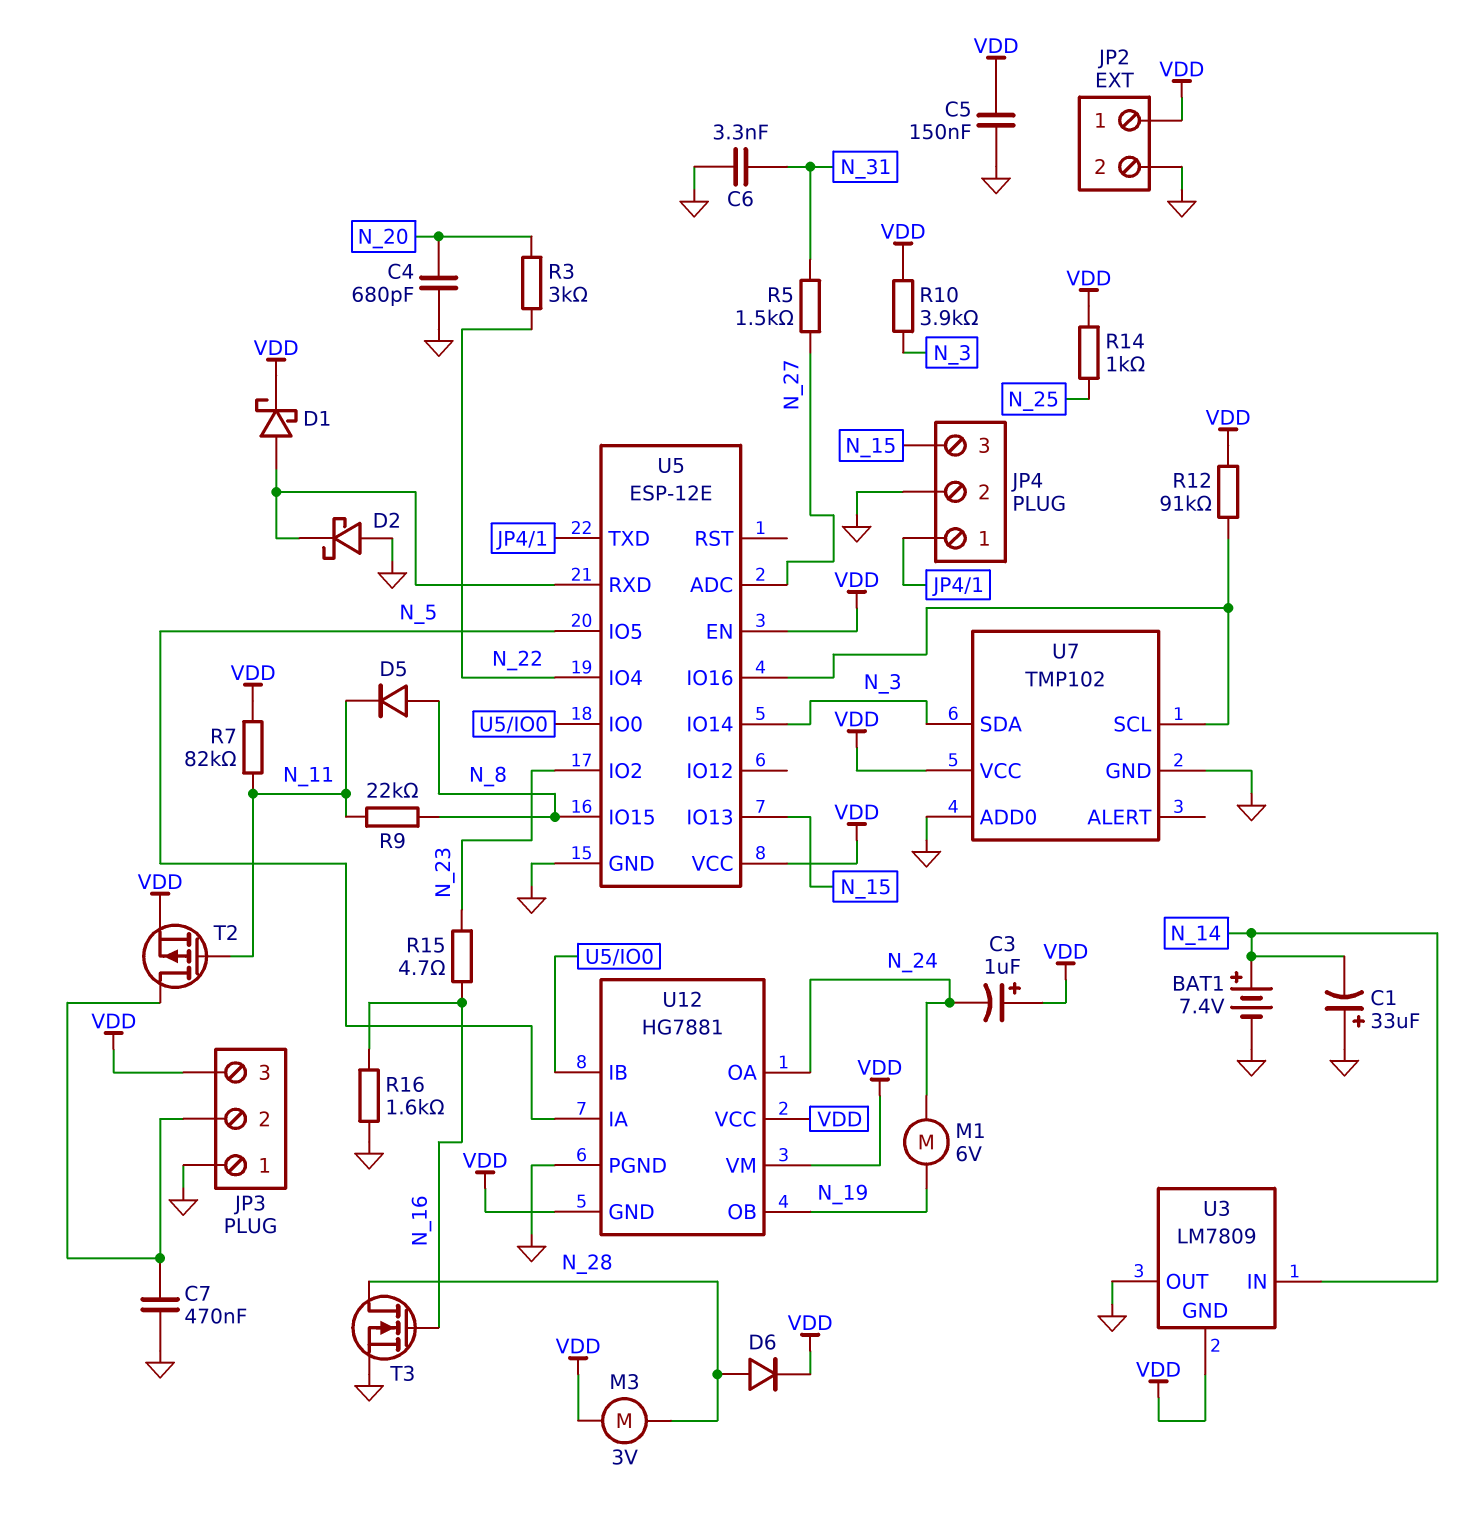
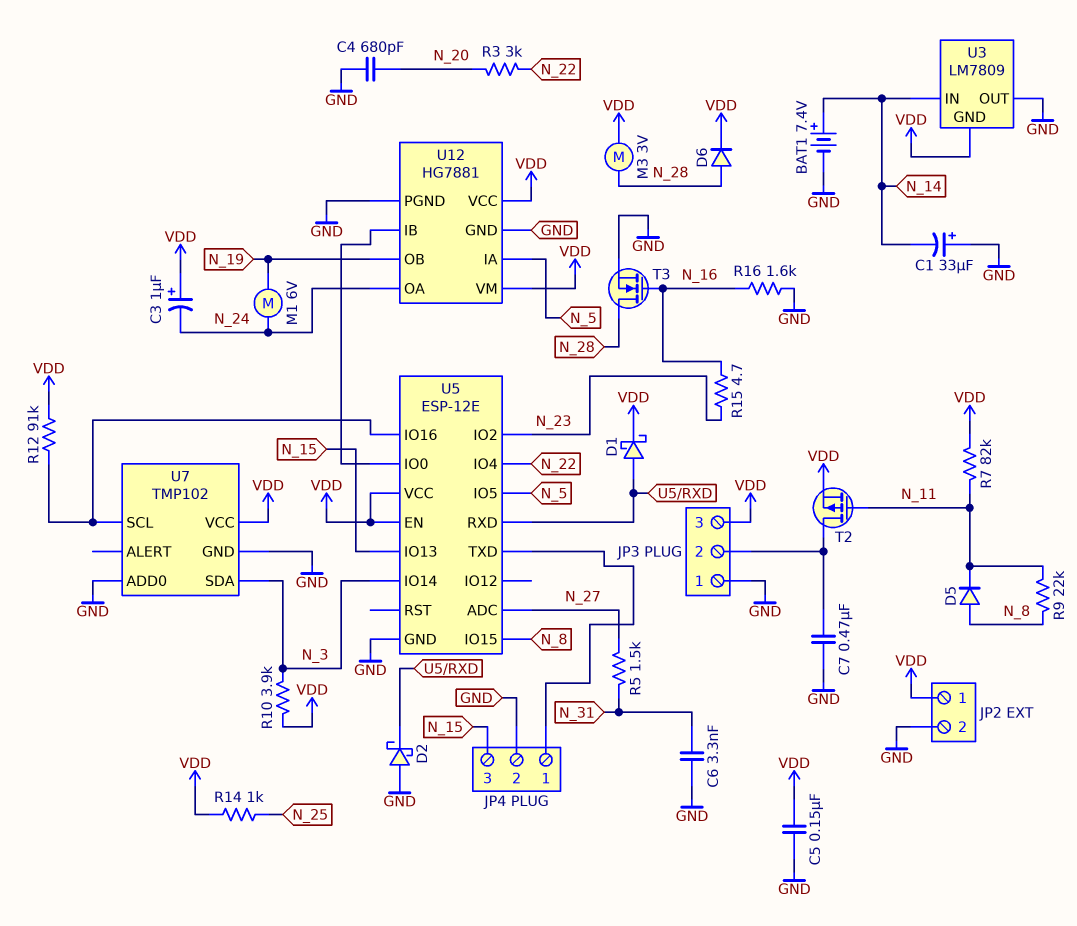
U12 pin GND: VDD -> GND

